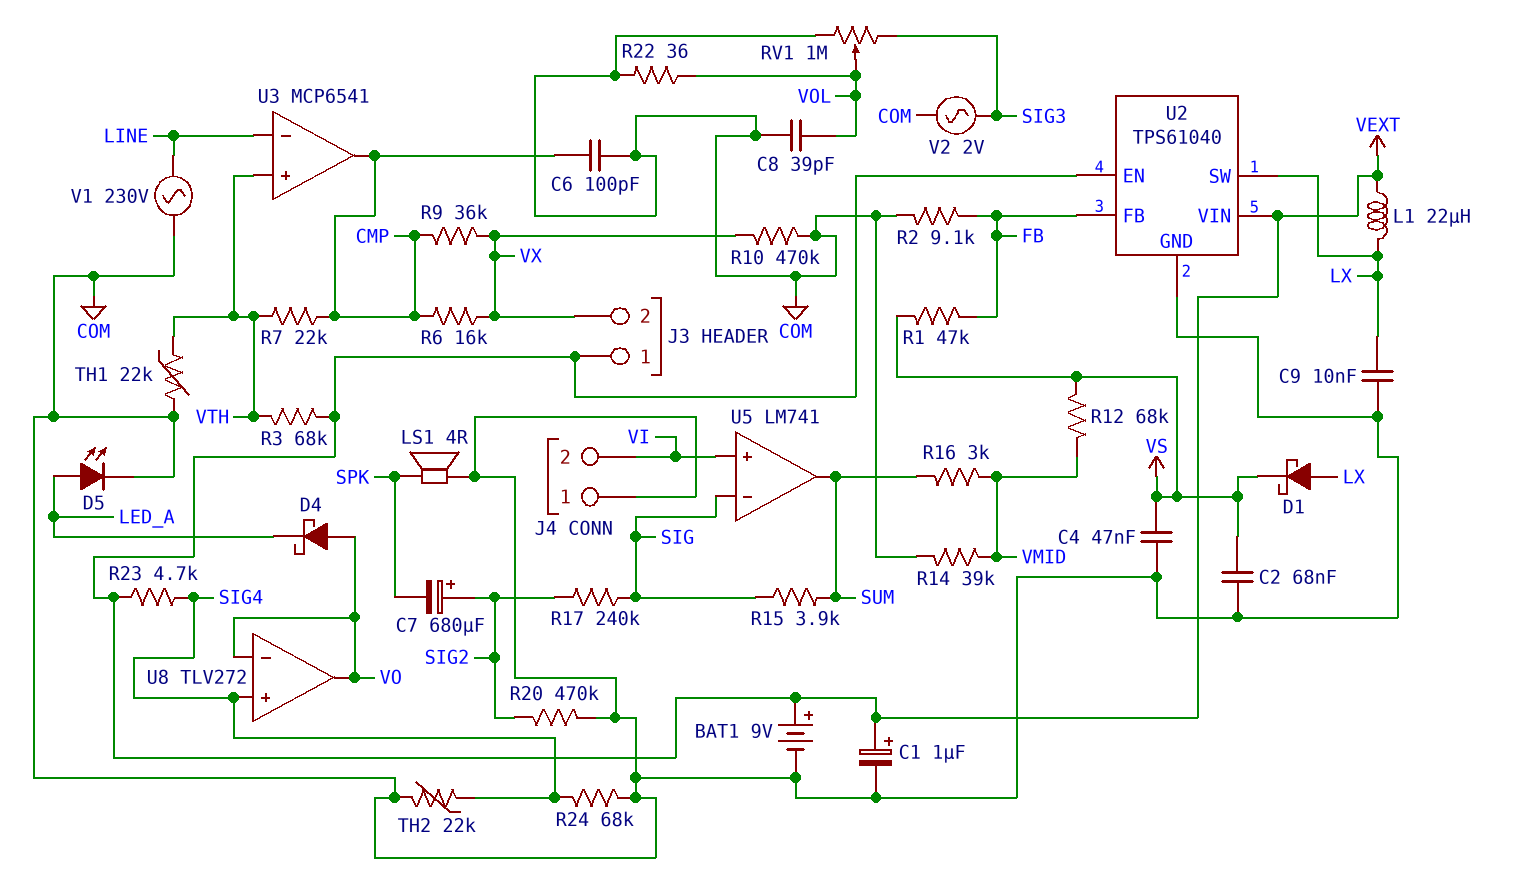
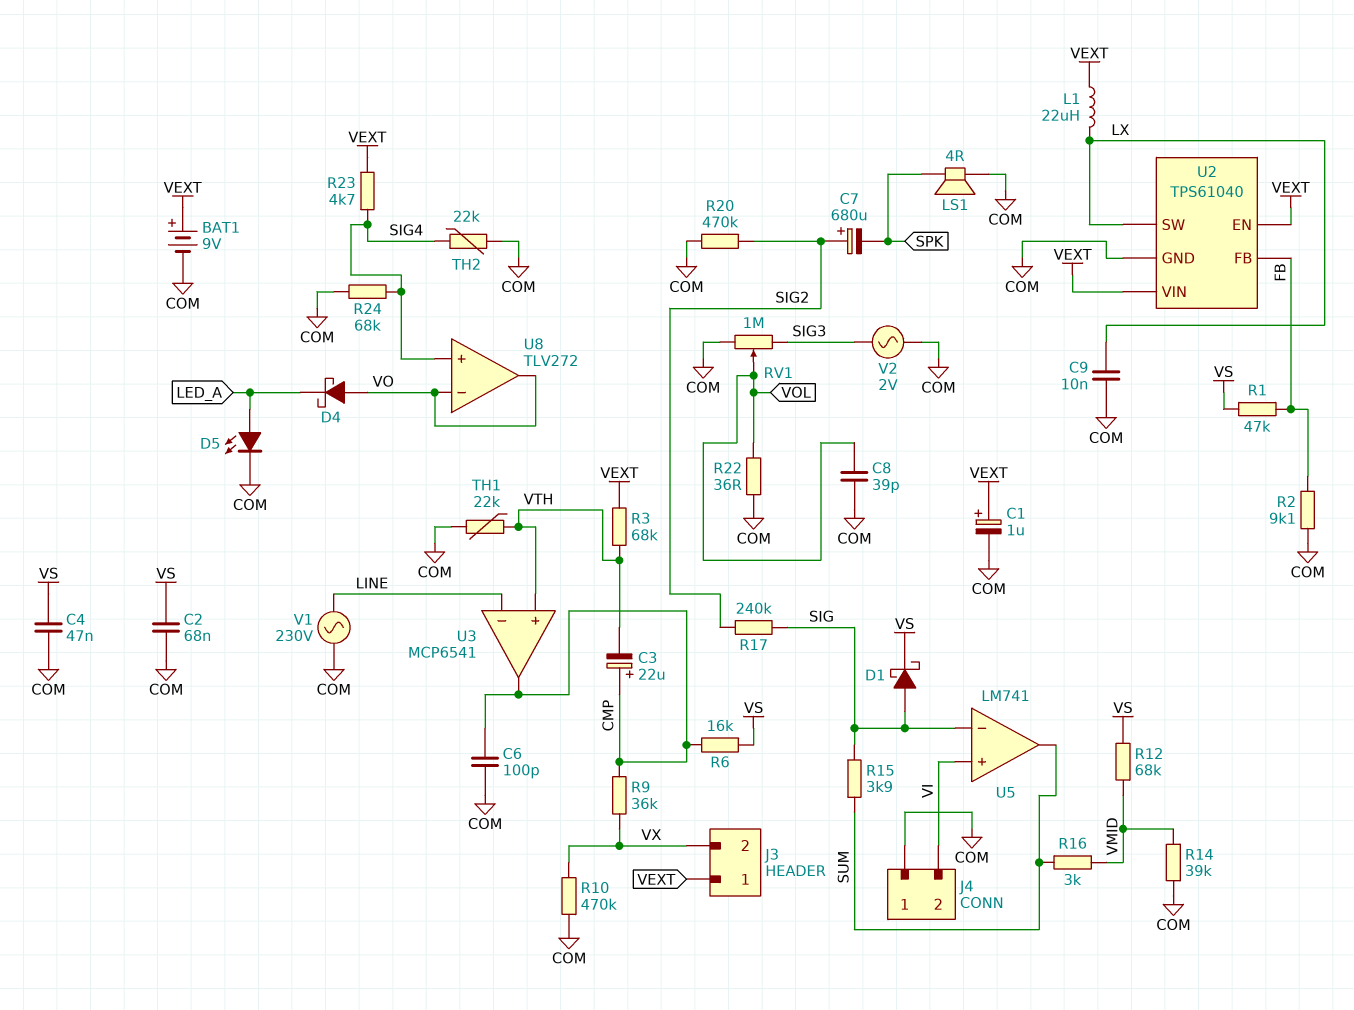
C3: none -> 22uF (plus CMP, minus VTH)
D1: schottky (A LX, K VS) -> schottky (A SIG, K VS)
R6: 16k (CMP, VX) -> 16k (CMP, VS)
R7: 22k (CMP, VTH) -> none

